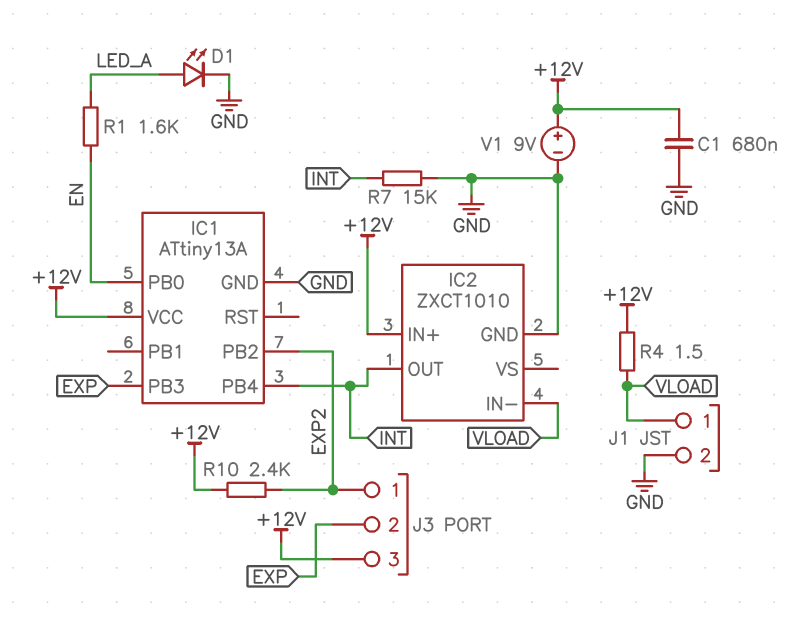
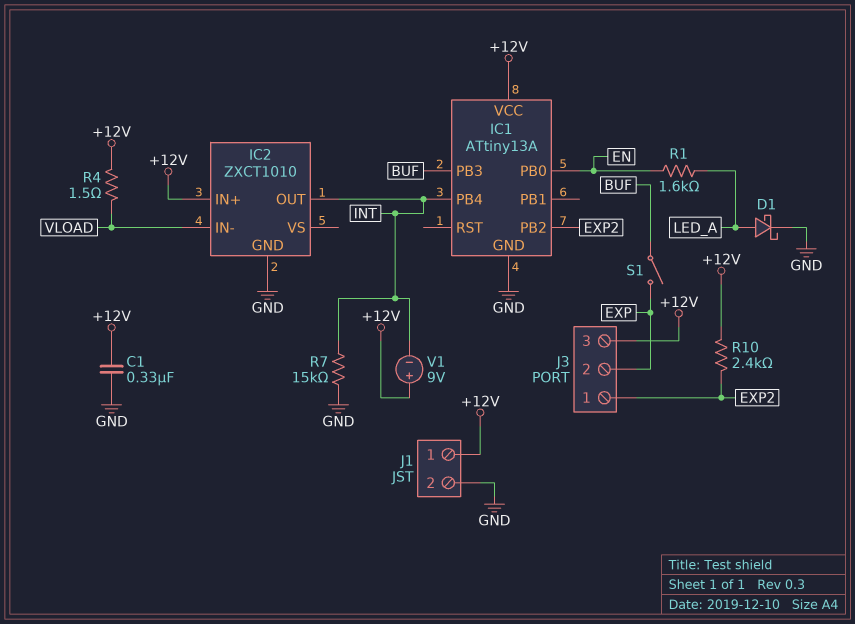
C1: 680nF (+12V, GND) -> 330nF (+12V, GND)
D1: LED (A LED_A, K GND) -> schottky (A LED_A, K GND)
IC1 pin PB3: EXP -> BUF
J1 pin 1: VLOAD -> +12V
S1: none -> switch (BUF, EXP)
V1: 9V (plus +12V, minus GND) -> 9V (plus +12V, minus INT)

